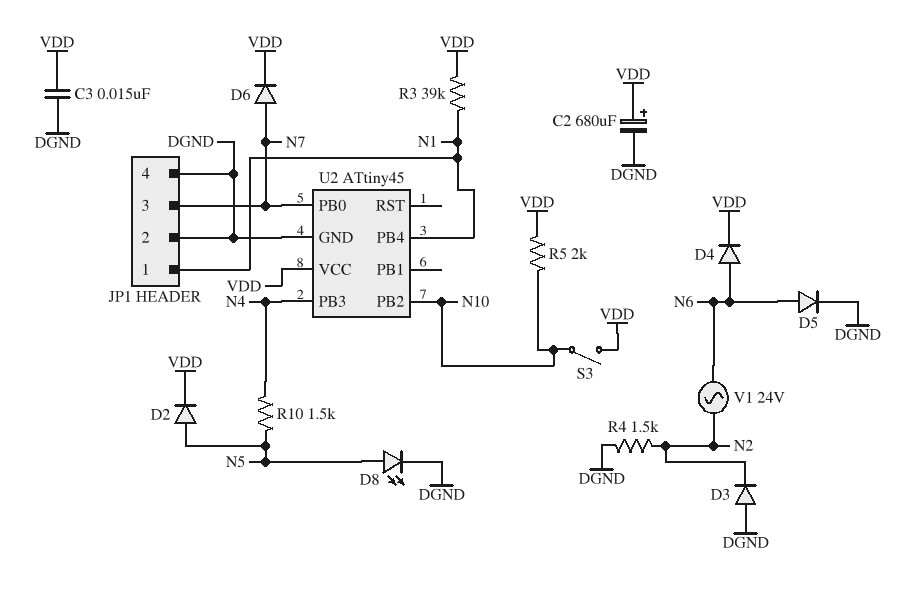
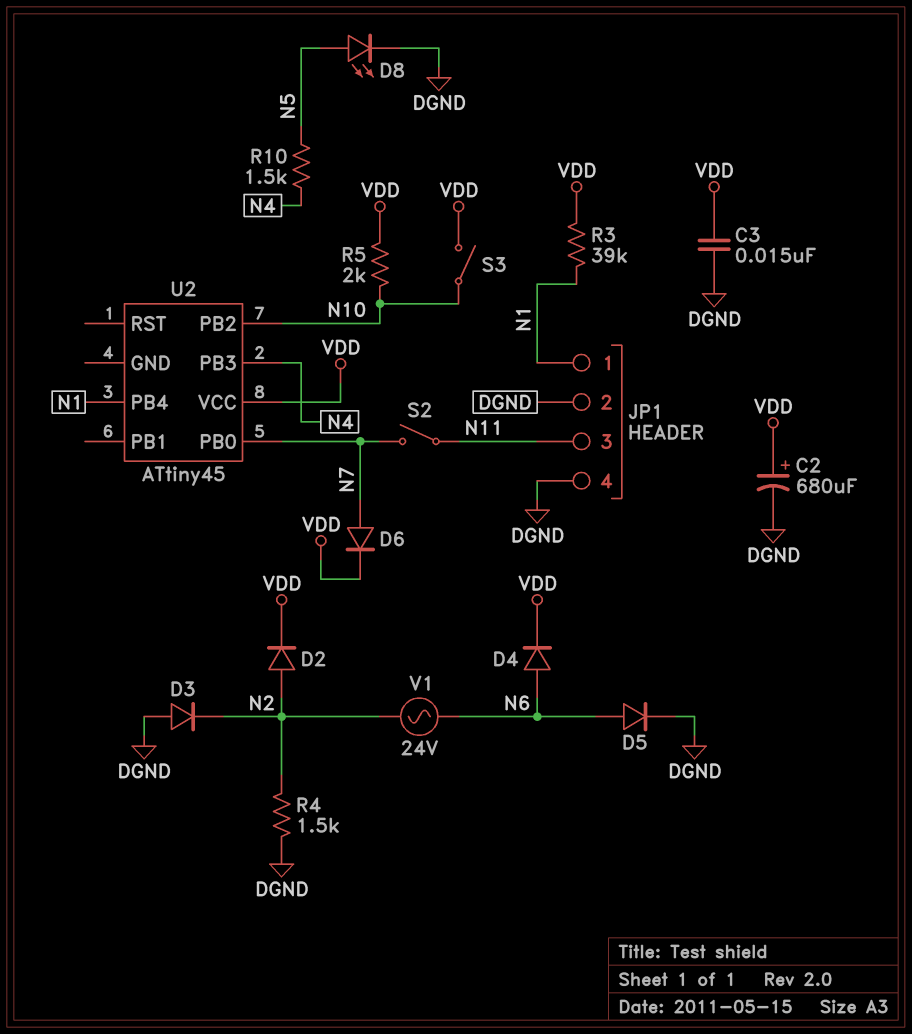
D2: diode (A N5, K VDD) -> diode (A N2, K VDD)
JP1 pin 3: N7 -> N11
S2: none -> switch (N7, N11)
U2 pin GND: DGND -> none

